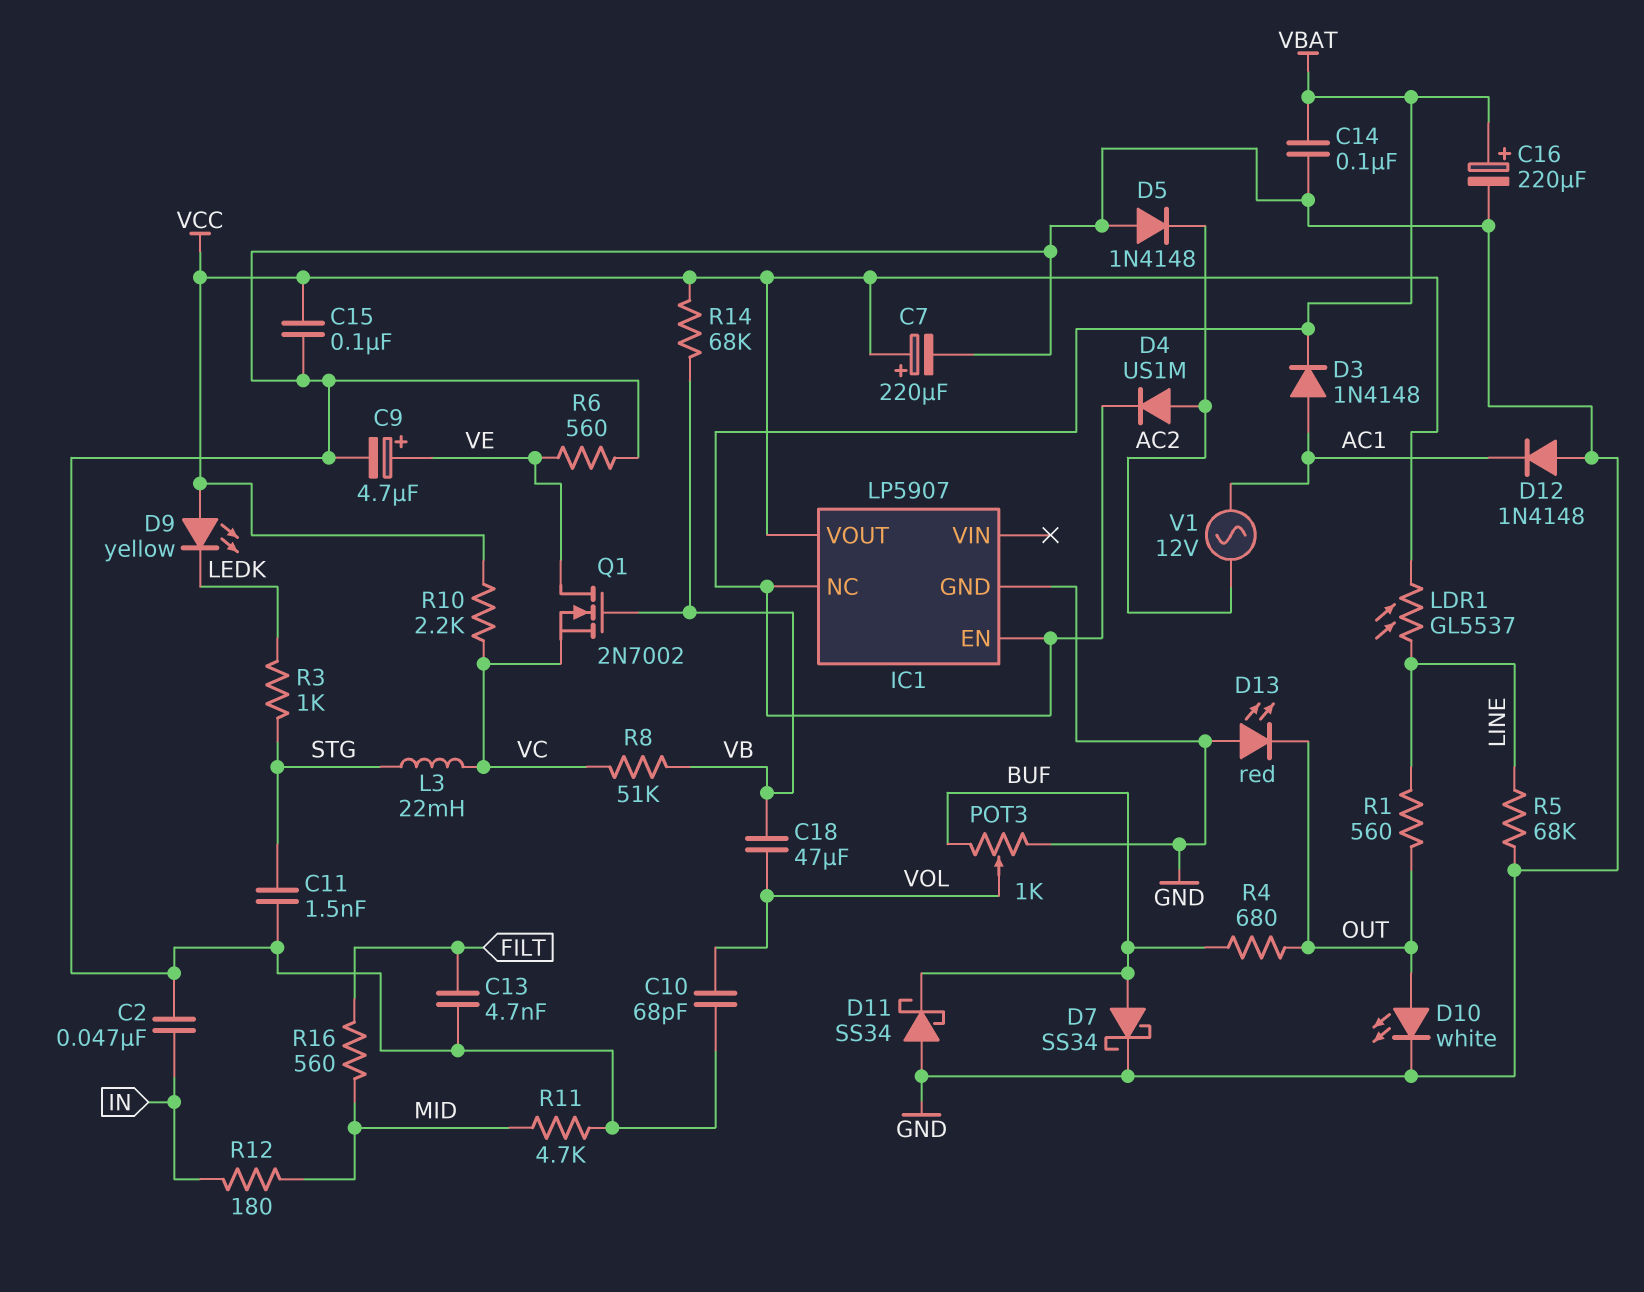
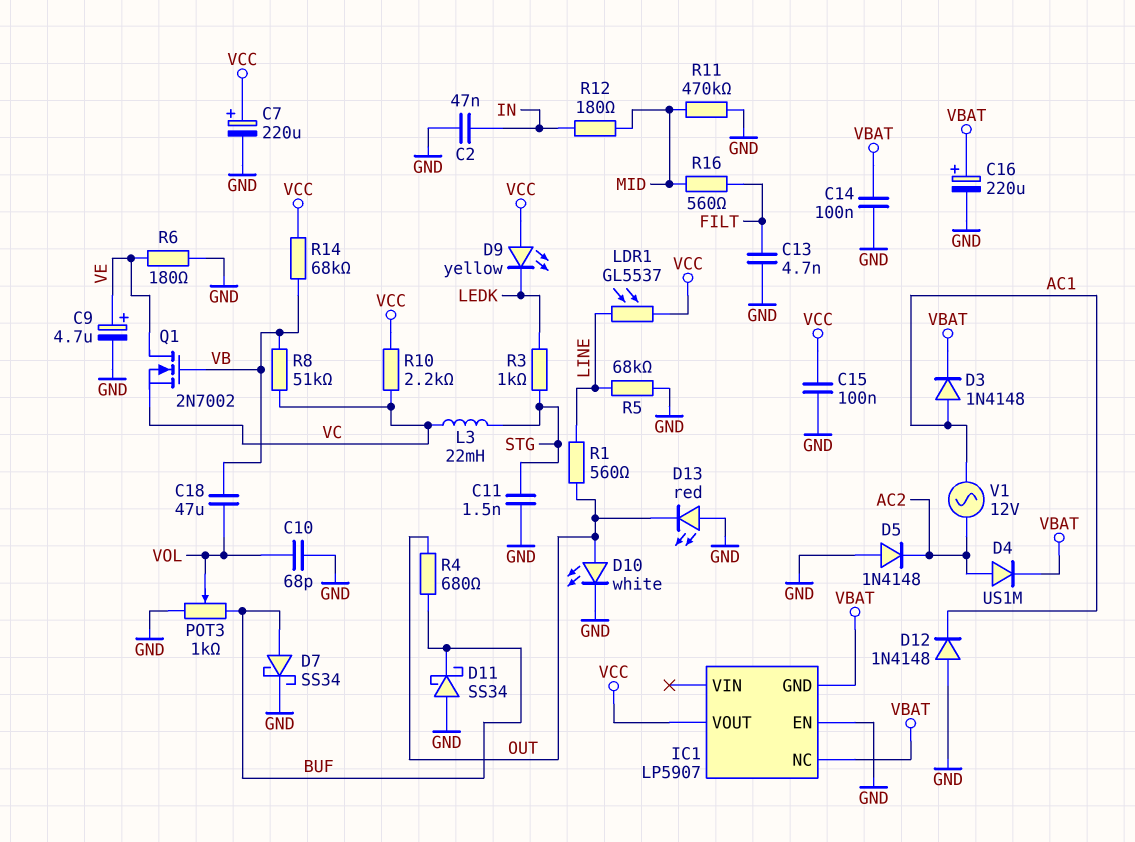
IC1 pin EN: VBAT -> GND
IC1 pin GND: GND -> VBAT
R6: 560 (GND, VE) -> 180 (GND, VE)
R11: 4.7k (GND, MID) -> 470k (GND, MID)

